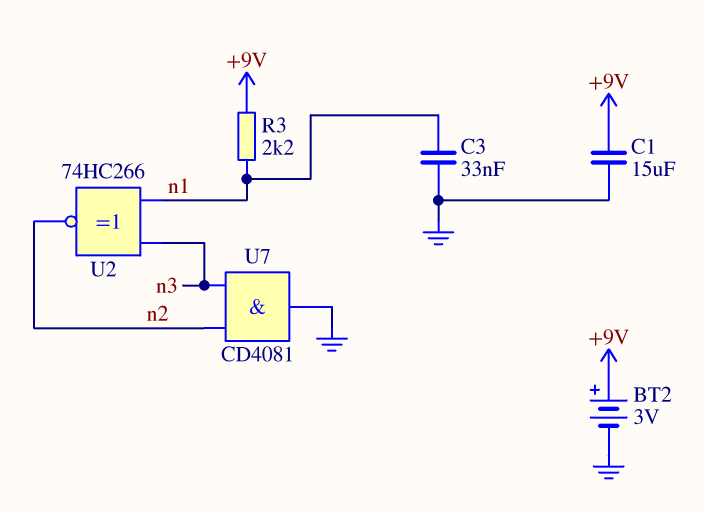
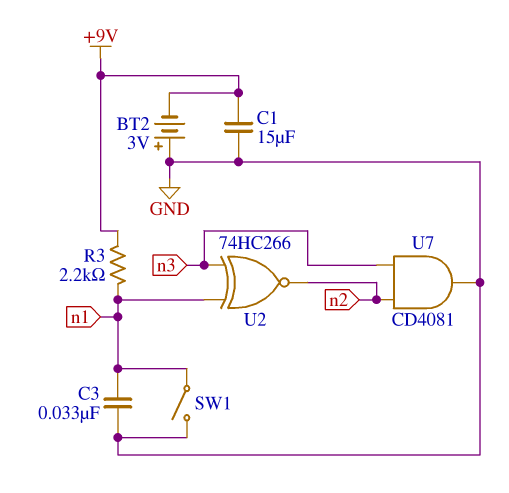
BT2: 3V (plus +9V, minus GND) -> 3V (plus GND, minus +9V)
SW1: none -> switch (GND, n1)

